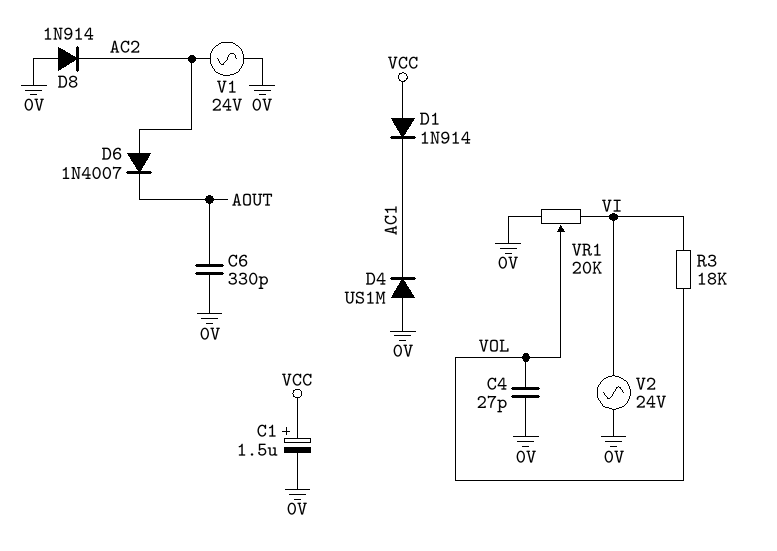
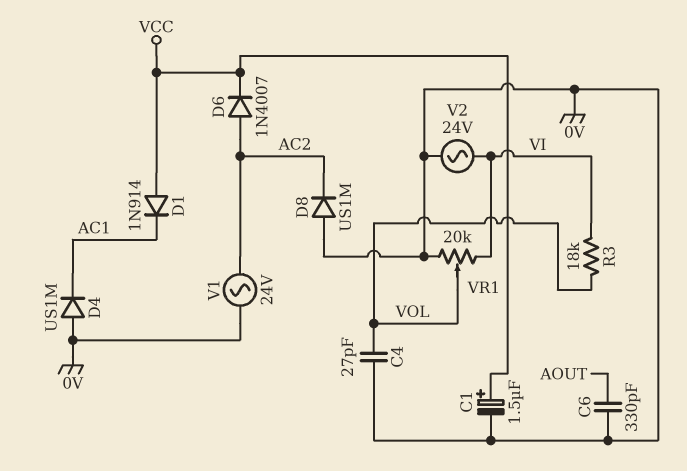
D6: diode 1N4007 (A AC2, K AOUT) -> diode 1N4007 (A AC2, K VCC)
D8: diode 1N914 (A 0V, K AC2) -> diode US1M (A 0V, K AC2)

